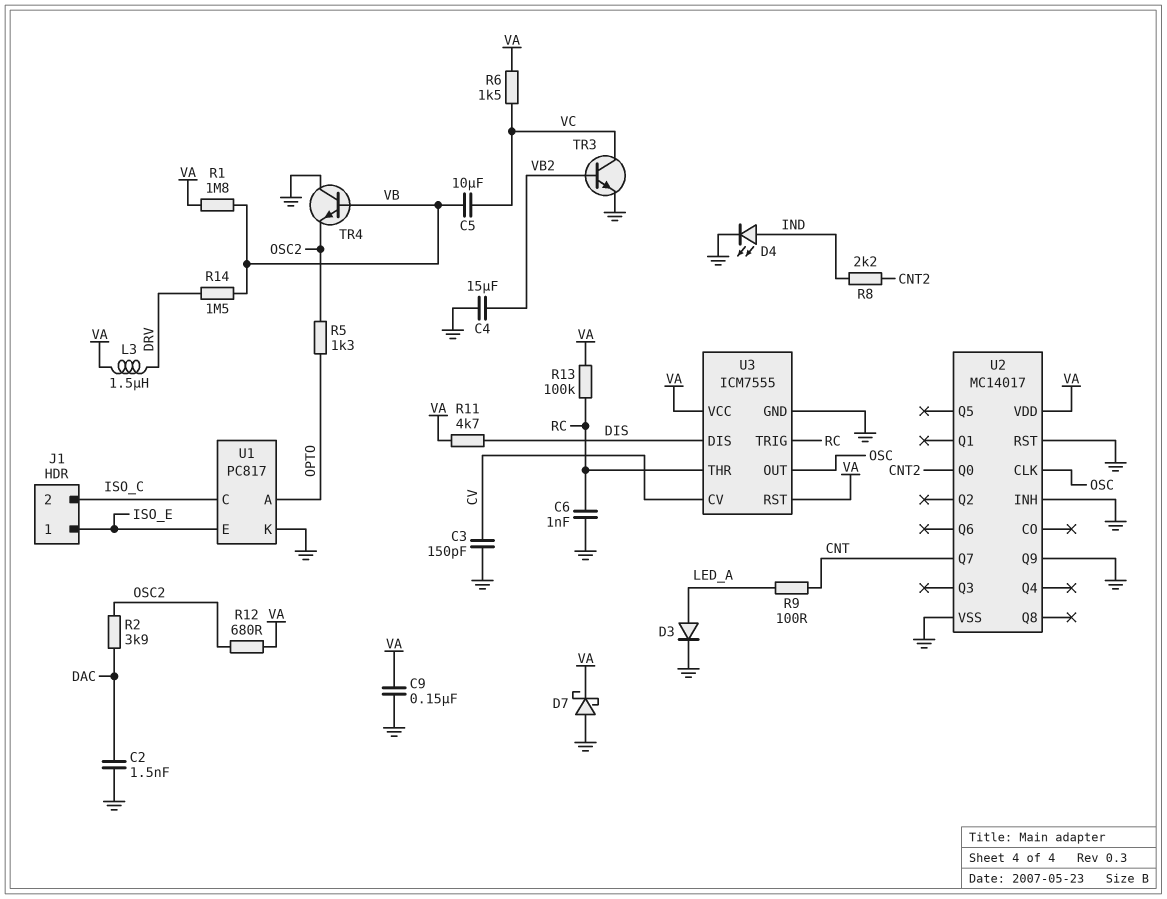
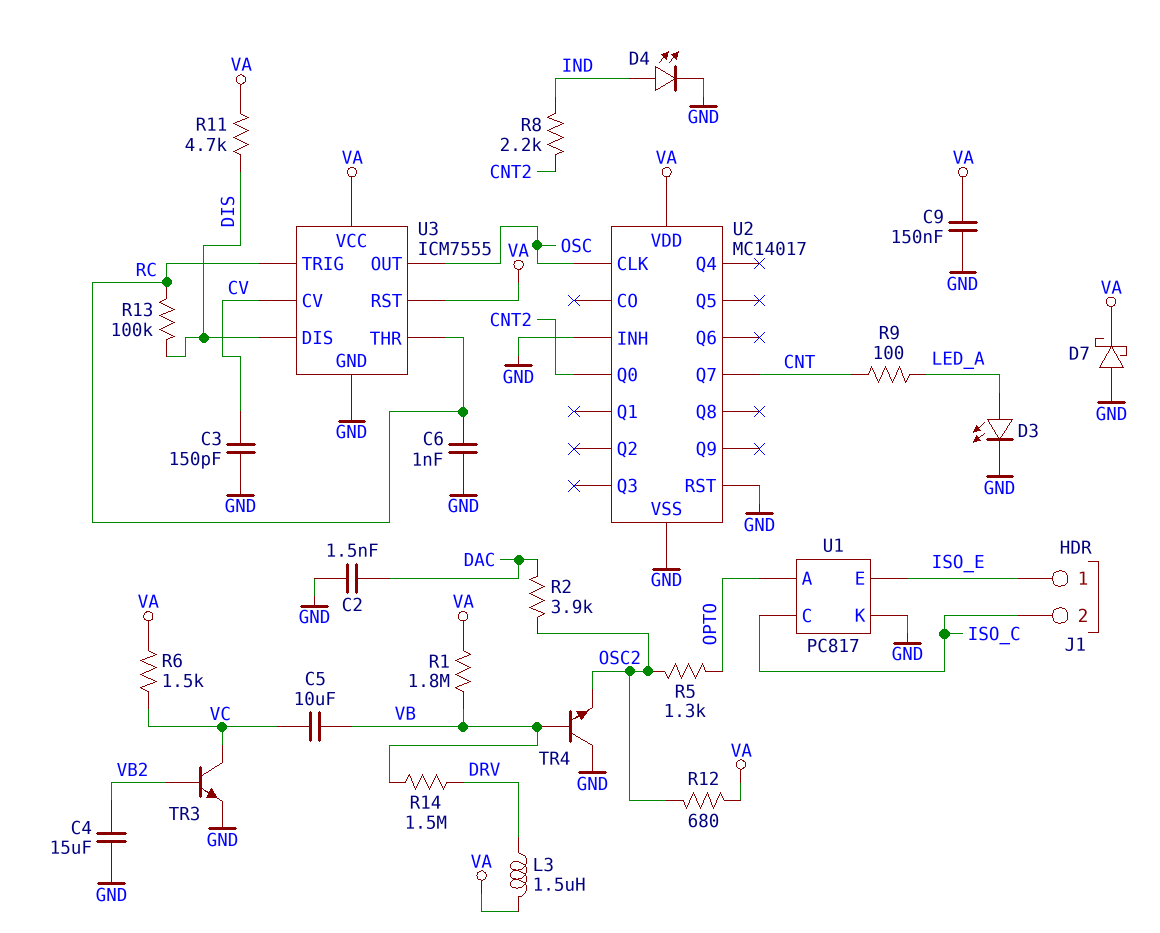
D3: diode (A LED_A, K GND) -> LED (A LED_A, K GND)
R13: 100k (RC, VA) -> 100k (DIS, RC)
U2 pin Q9: GND -> none

